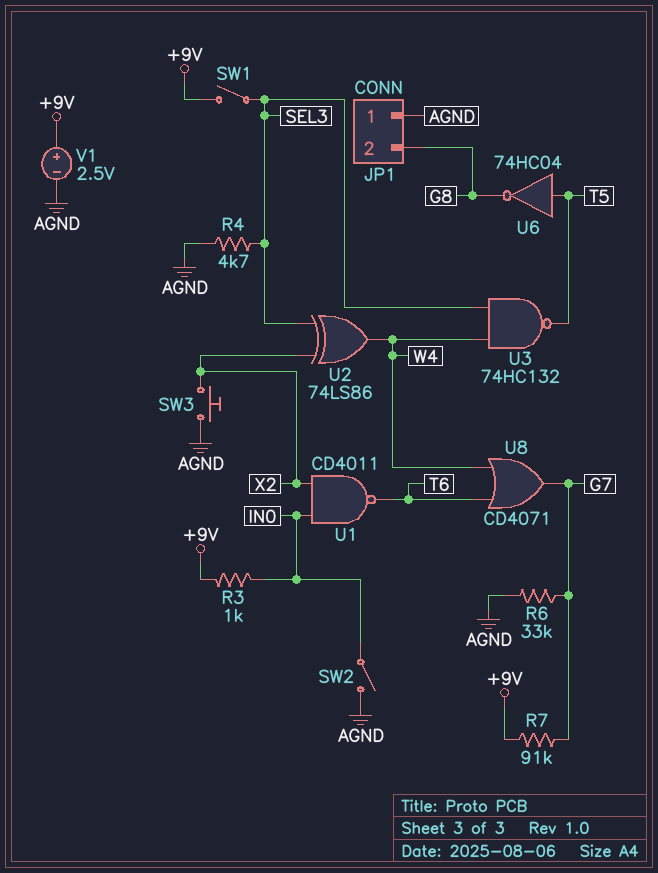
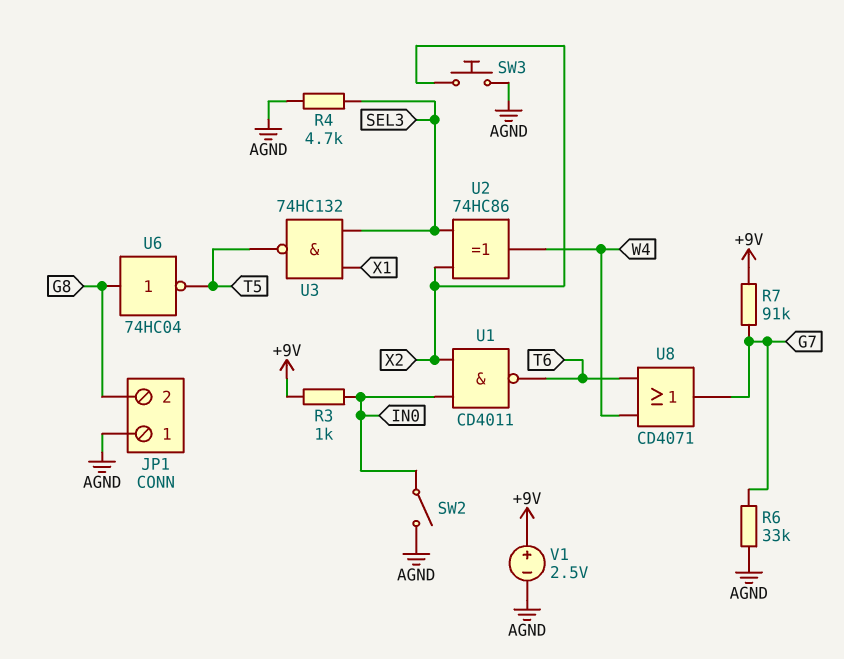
SW1: switch (+9V, SEL3) -> none
U2: XOR 74LS86 (in SEL3, in X2, out W4) -> XOR 74HC86 (in SEL3, in X2, out W4)
U3: NAND 74HC132 (in SEL3, in W4, out T5) -> NAND 74HC132 (in SEL3, in X1, out T5)
U6: NOT 74HC04 (in T5, out G8) -> NOT 74HC04 (in G8, out T5)

